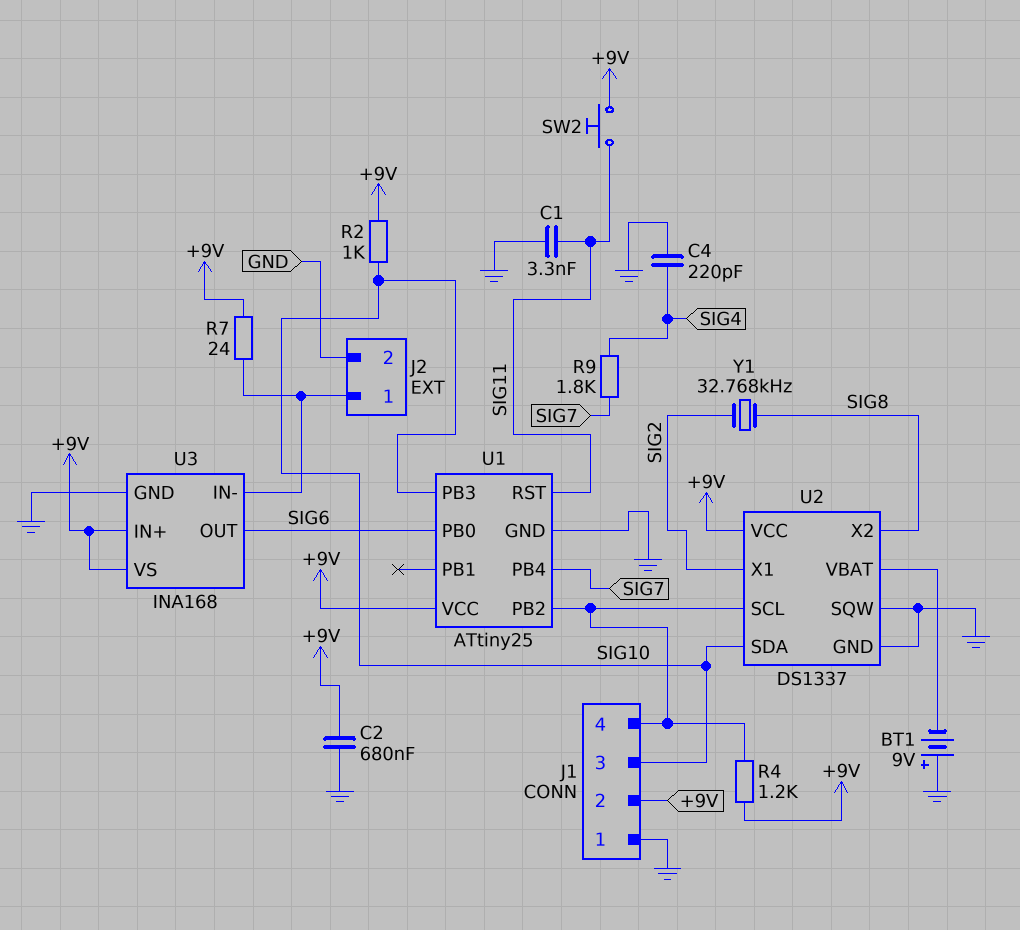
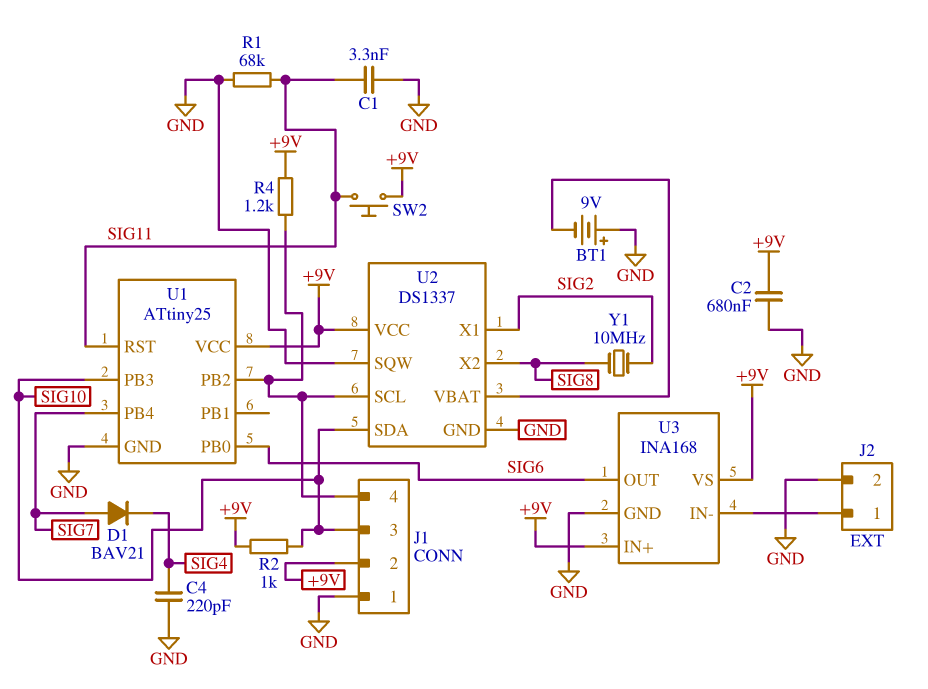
D1: none -> diode BAV21 (A SIG7, K SIG4)
R1: none -> 68k (GND, SIG11)
R7: 24 (+9V, J2/1) -> none
R9: 1.8k (SIG4, SIG7) -> none
Y1: 32.768kHz (SIG2, SIG8) -> 10MHz (SIG2, SIG8)

